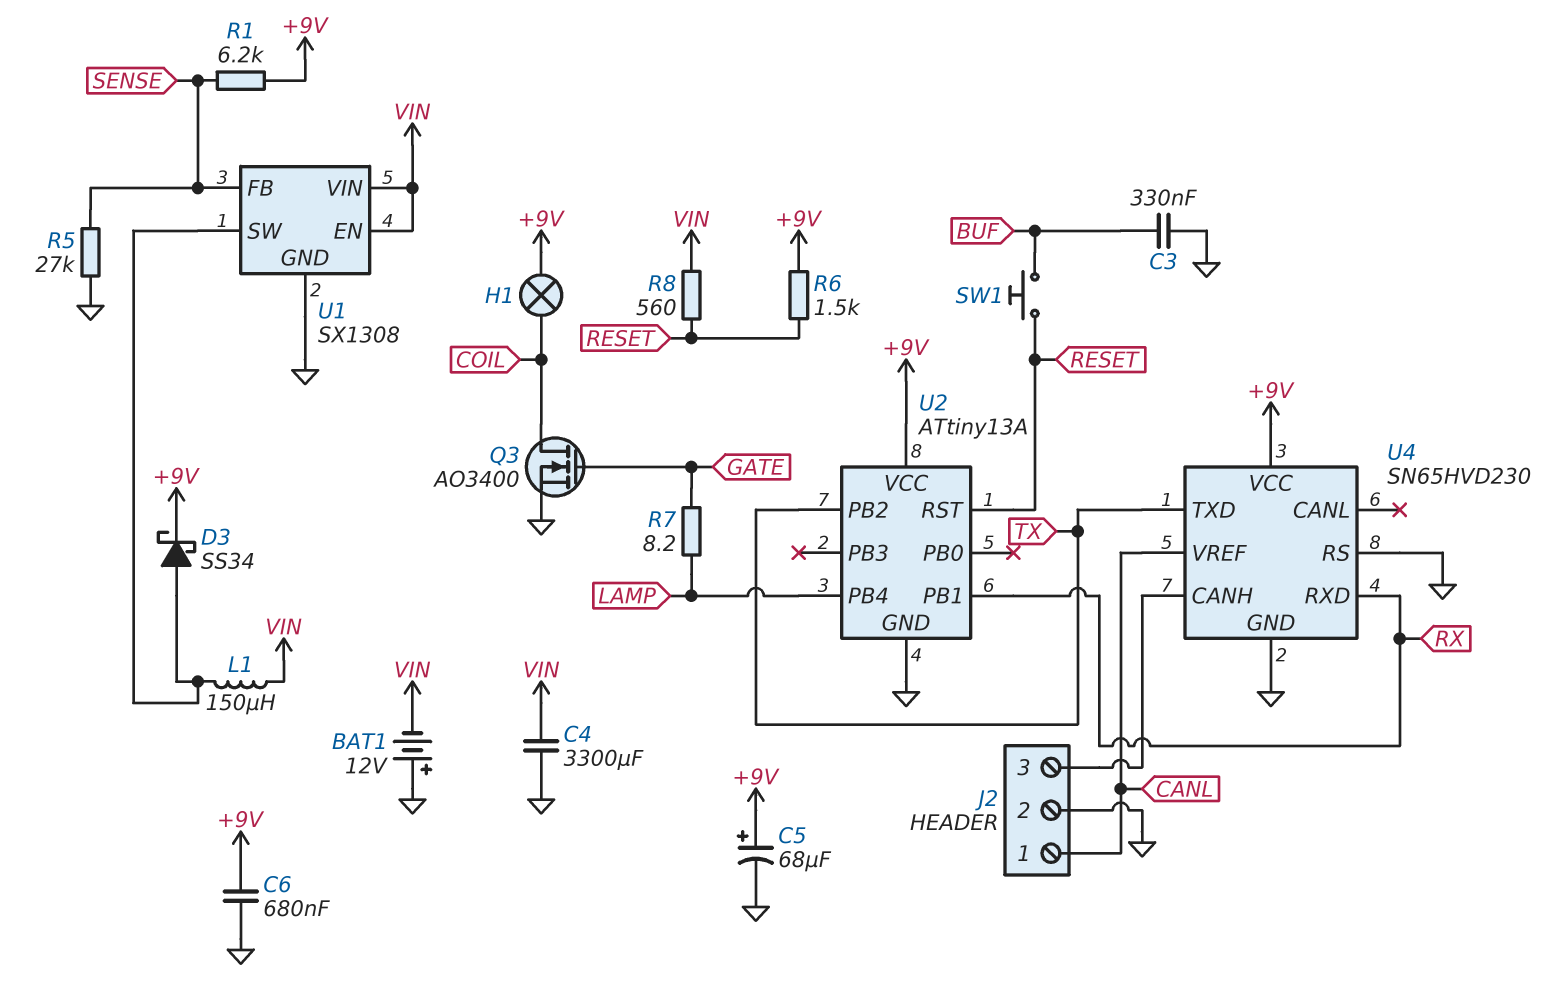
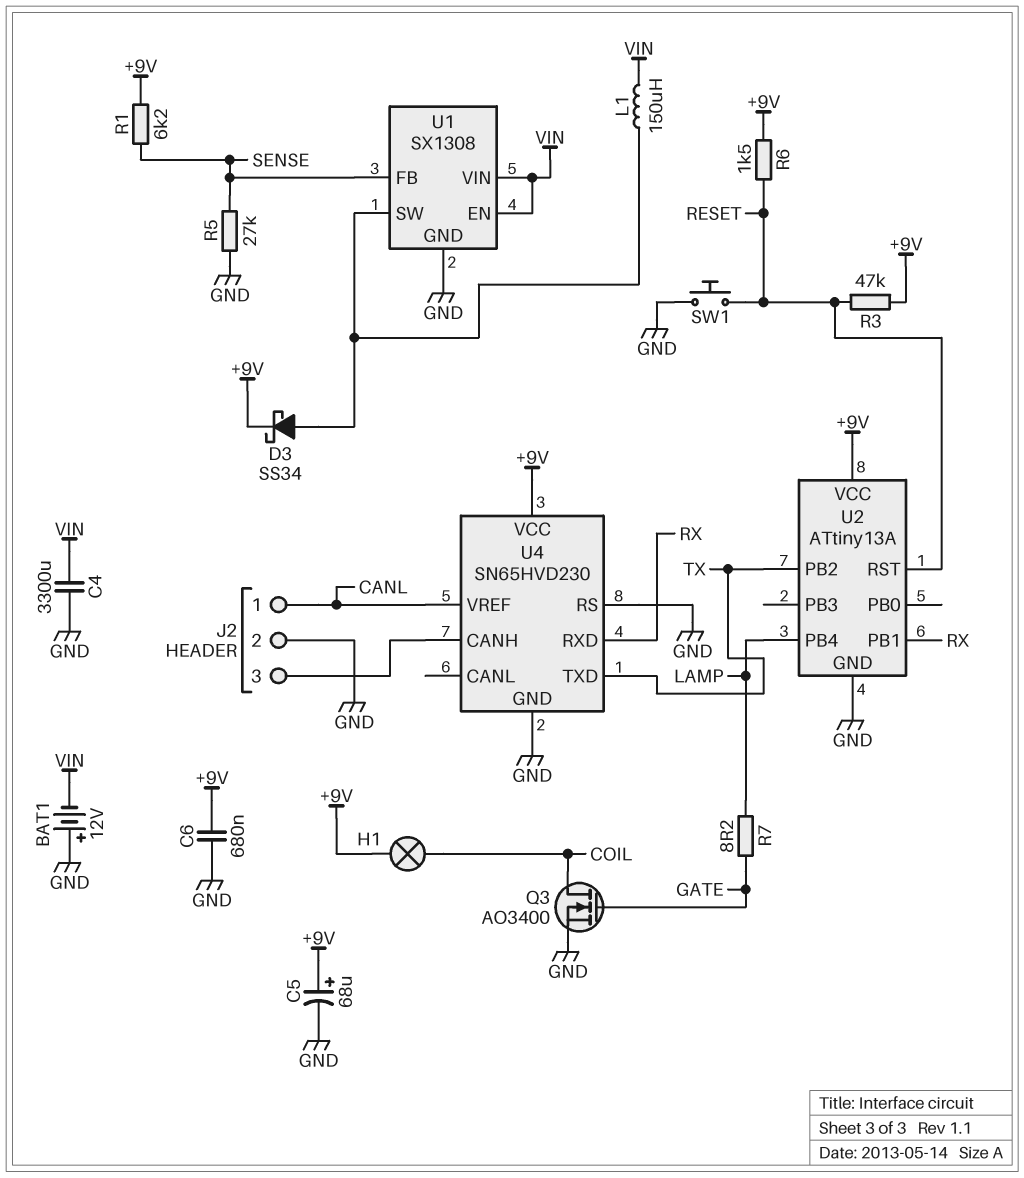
C3: 330nF (BUF, GND) -> none
R3: none -> 47k (+9V, RESET)
R8: 560 (RESET, VIN) -> none
SW1: button (BUF, RESET) -> button (GND, RESET)

